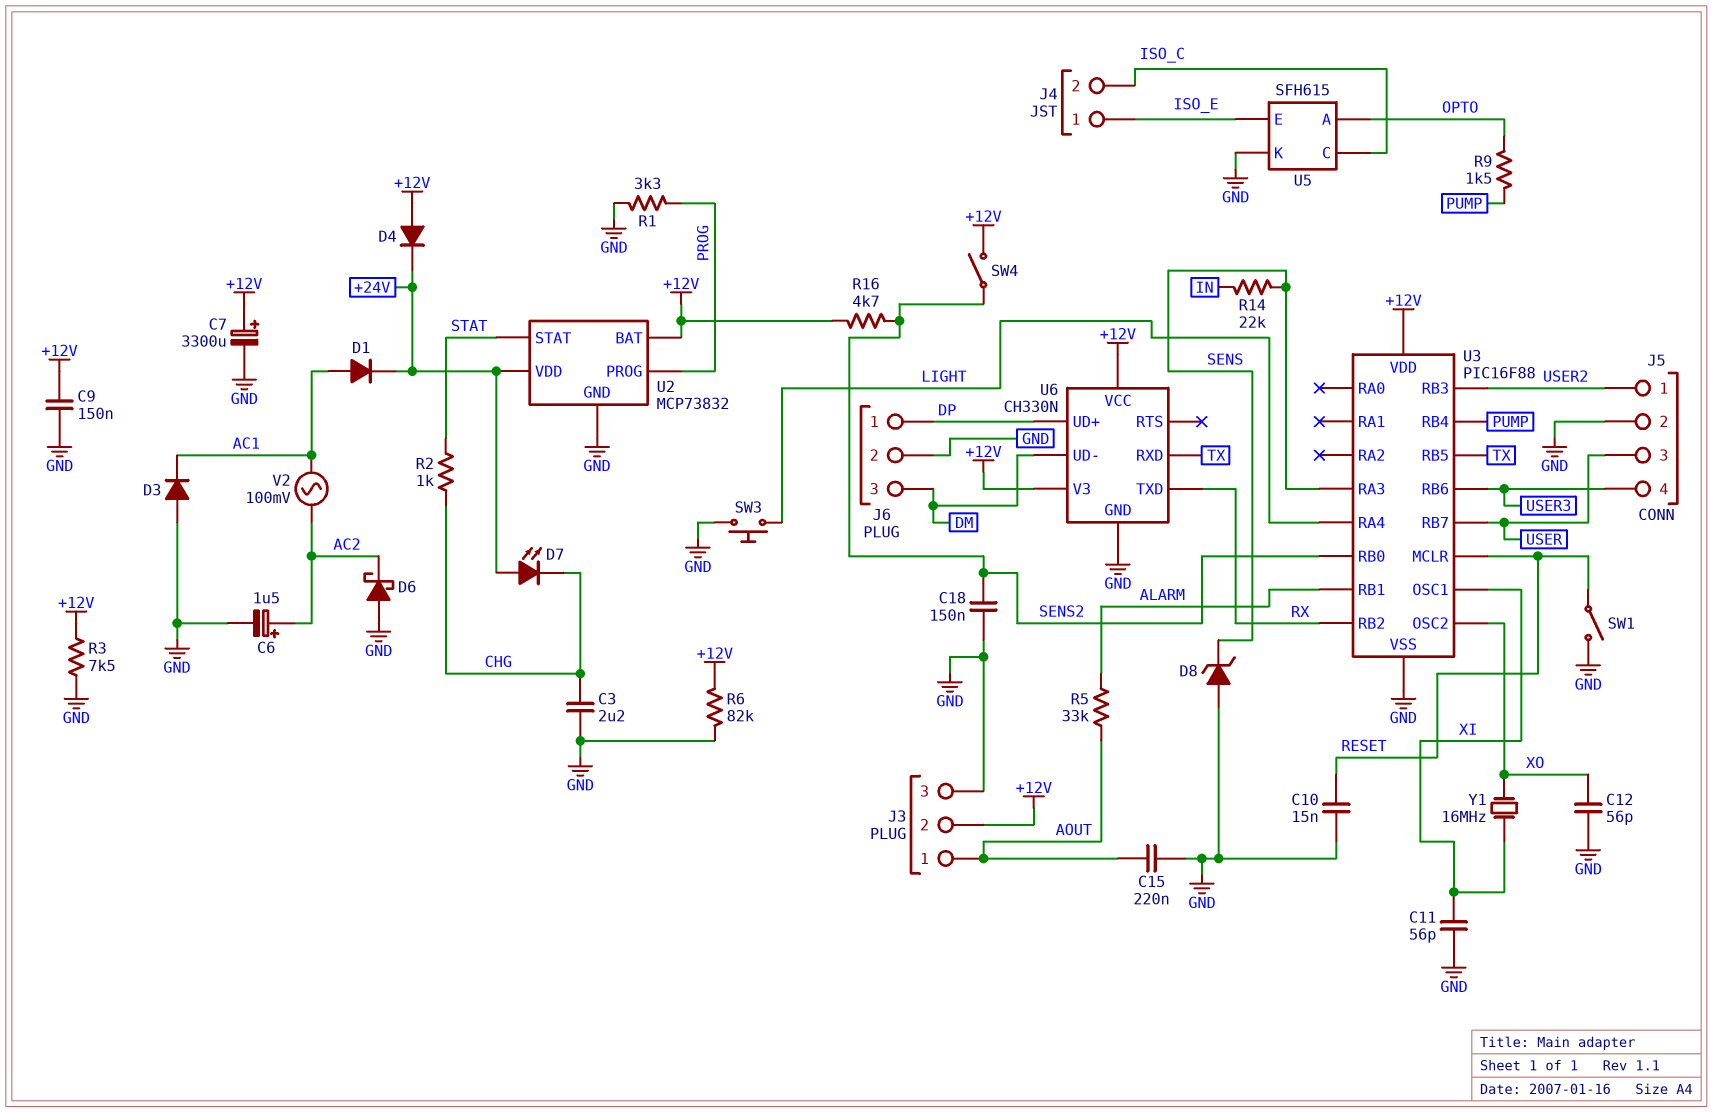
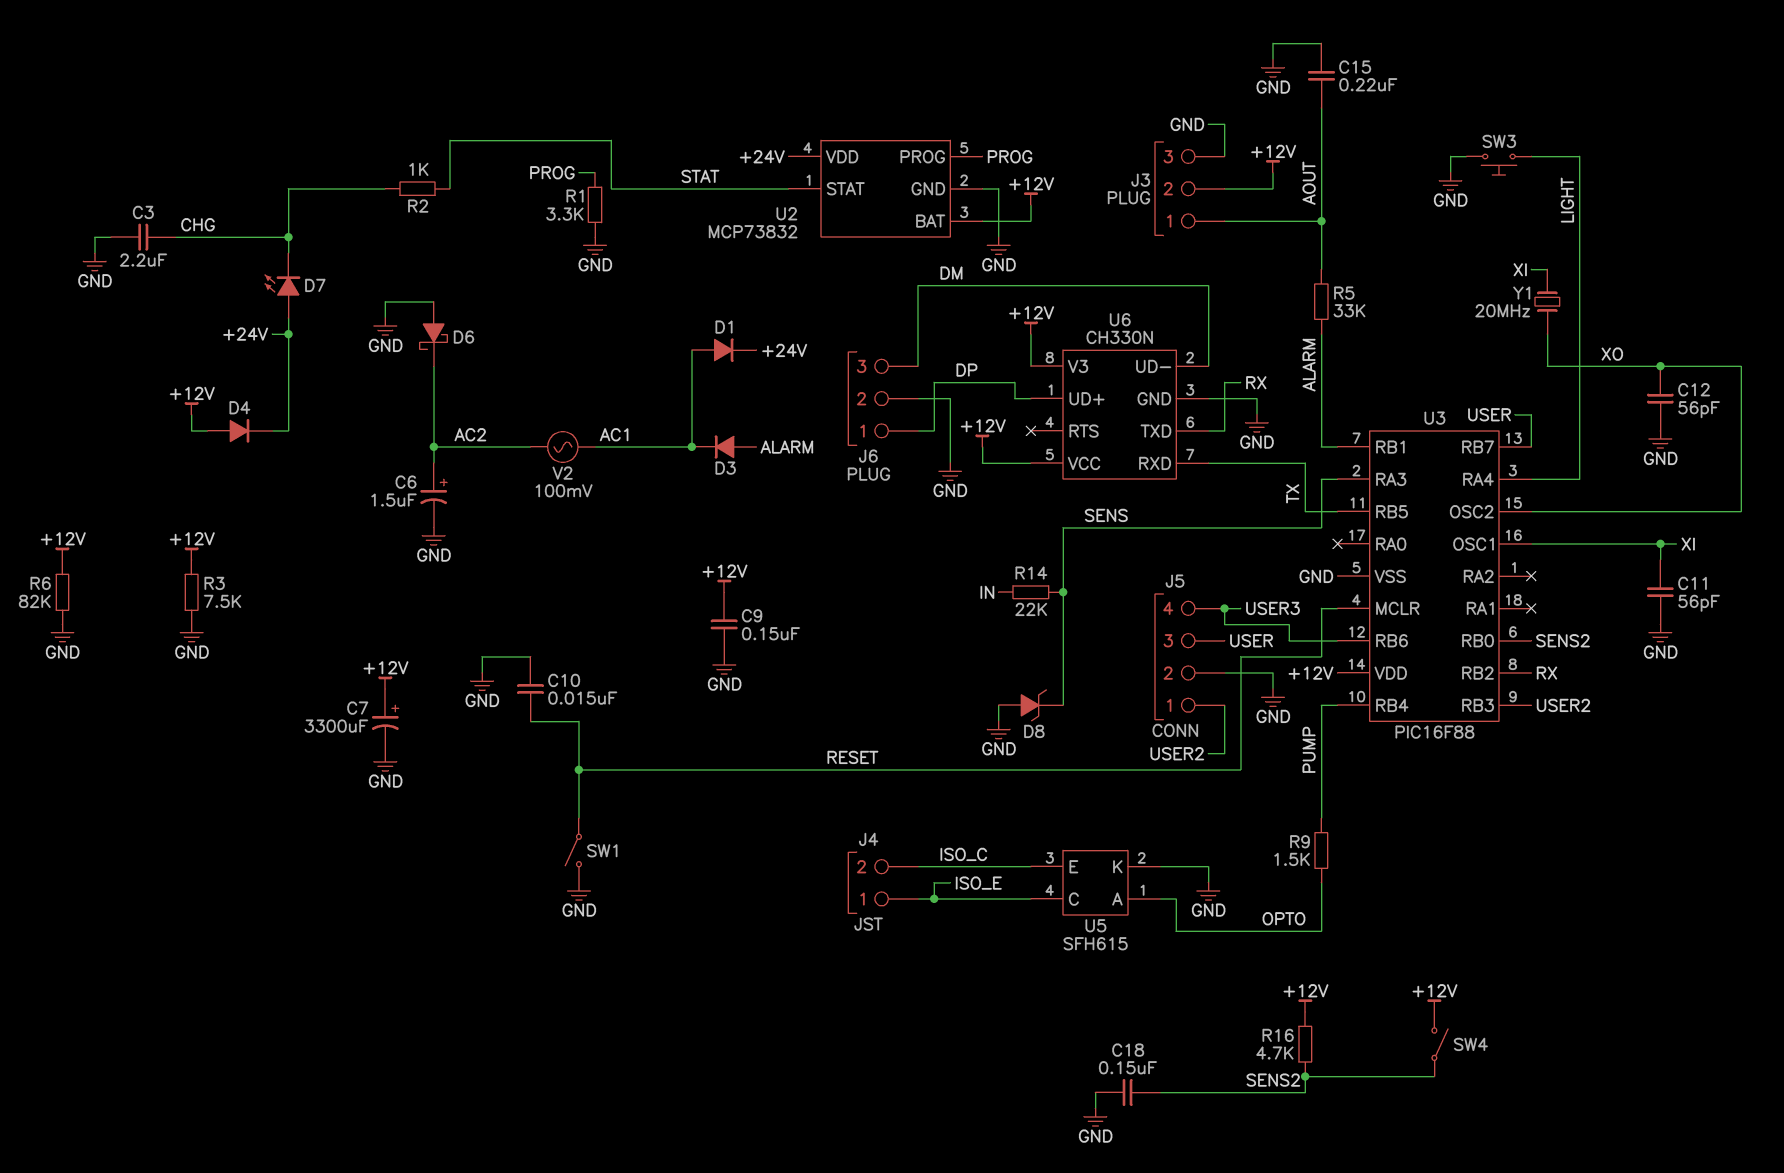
D3: diode (A GND, K AC1) -> diode (A ALARM, K AC1)
U5 pin C: ISO_C -> ISO_E
U5 pin E: ISO_E -> ISO_C
Y1: 16MHz (XI, XO) -> 20MHz (XI, XO)

